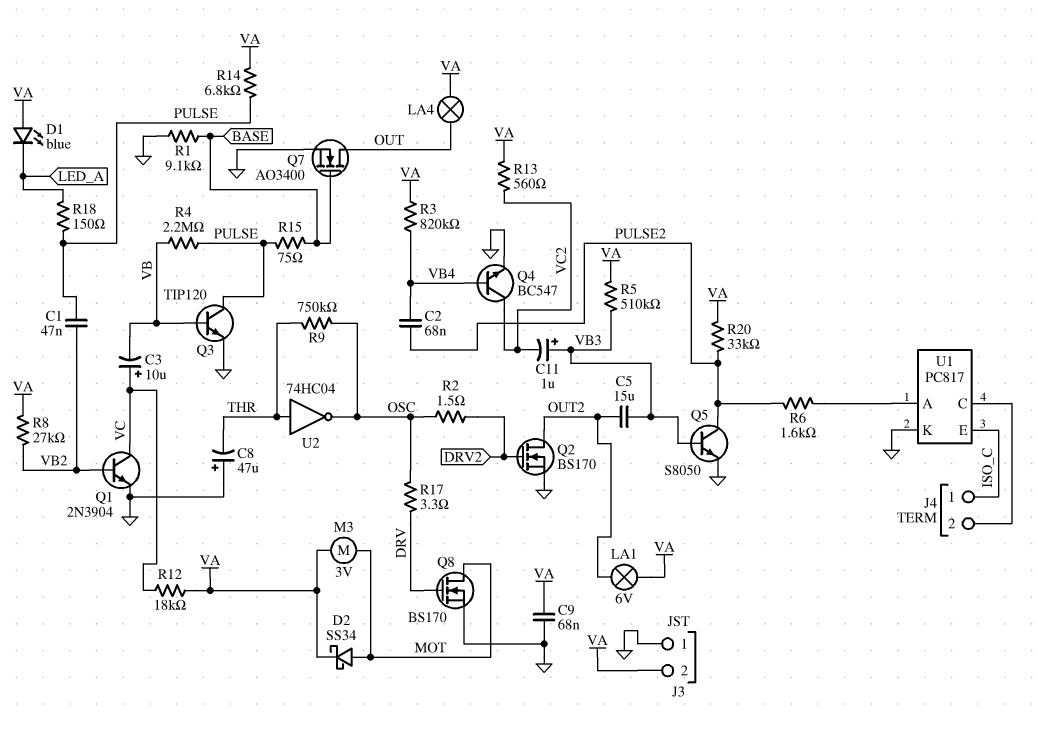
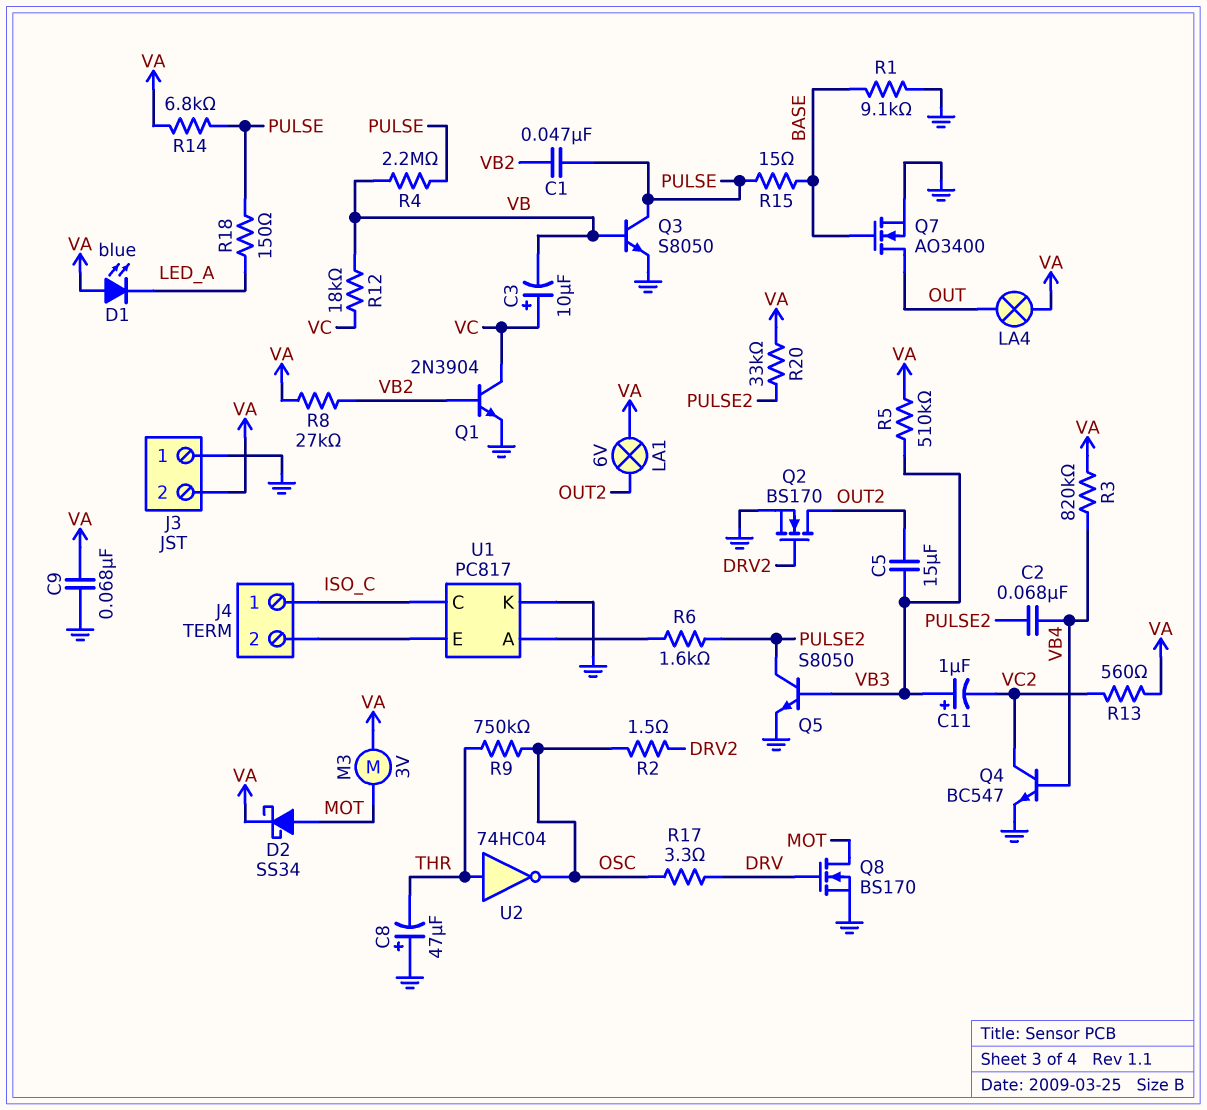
Q3: NPN TIP120 (B VB, C PULSE, E GND) -> NPN S8050 (B VB, C PULSE, E GND)
R12: 18k (VA, VC) -> 18k (VB, VC)
R15: 75 (BASE, PULSE) -> 15 (BASE, PULSE)
U1 pin C: J4/2 -> ISO_C
U1 pin E: ISO_C -> J4/2

